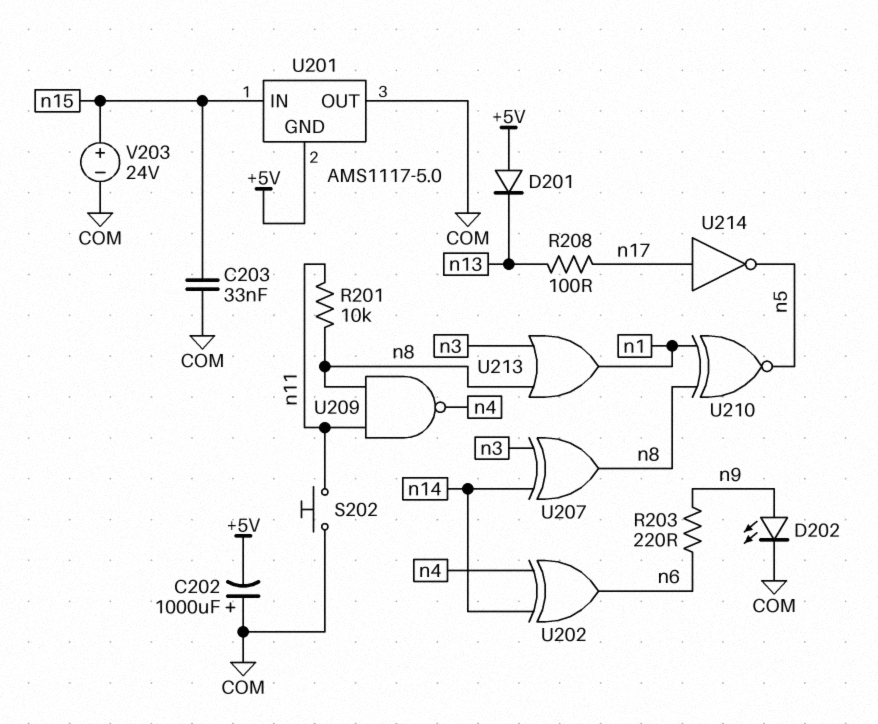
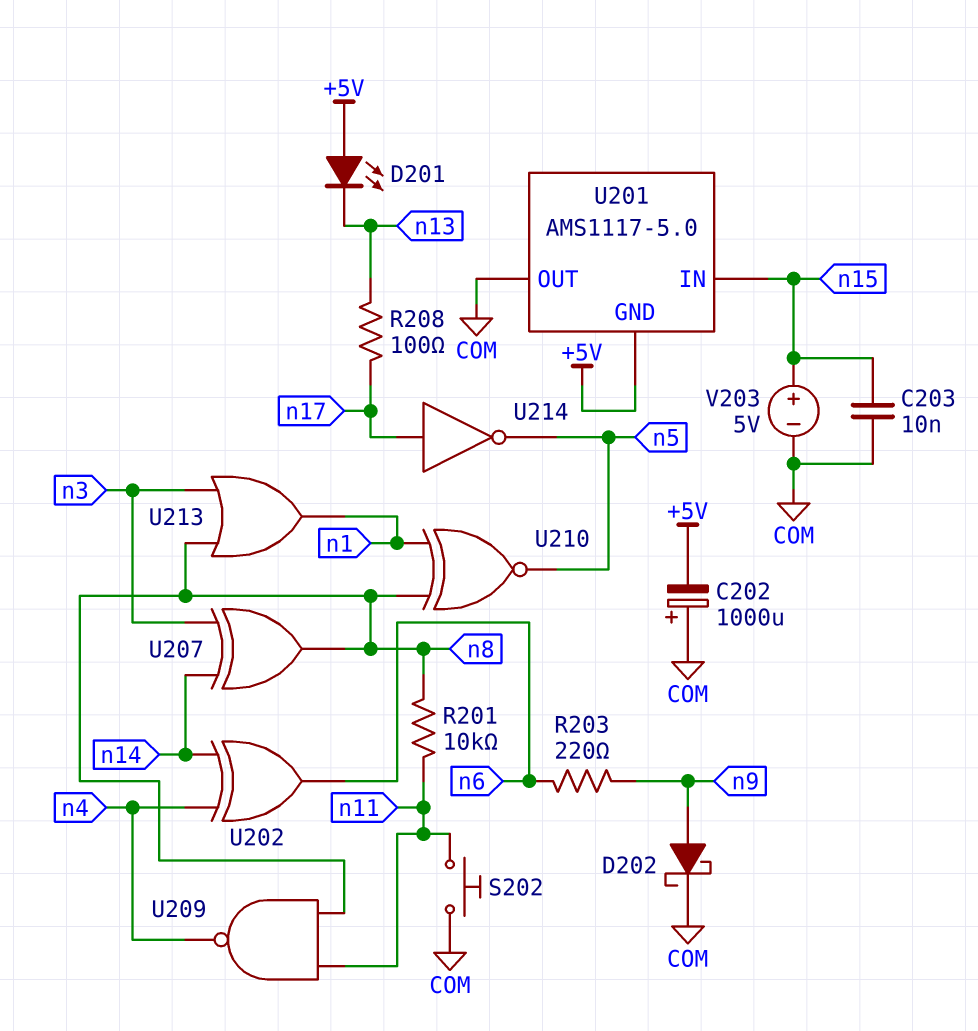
C203: 33nF (COM, n15) -> 10nF (COM, n15)
D201: diode (A +5V, K n13) -> LED (A +5V, K n13)
D202: LED (A n9, K COM) -> schottky (A n9, K COM)
V203: 24V (plus n15, minus COM) -> 5V (plus n15, minus COM)

